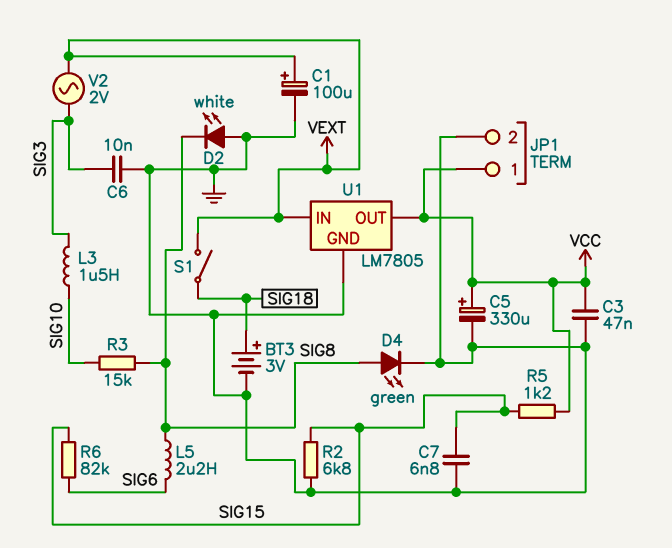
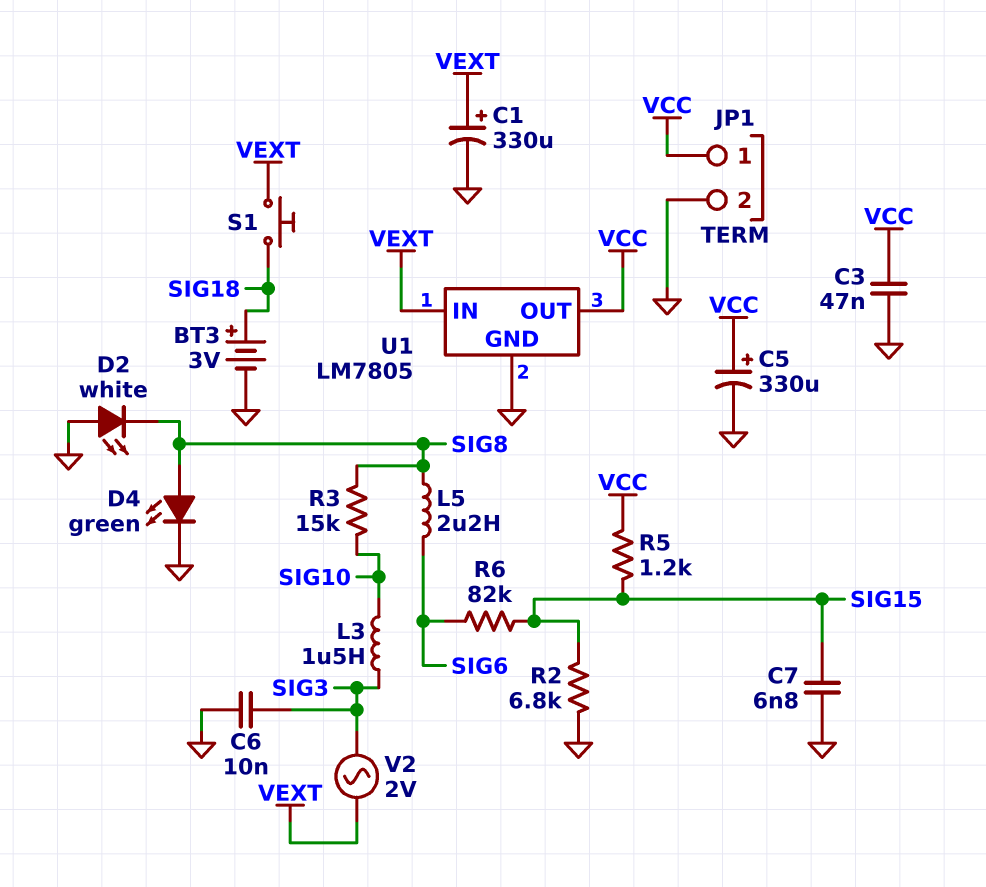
C1: 100uF (plus VEXT, minus GND) -> 330uF (plus VEXT, minus GND)
S1: switch (SIG18, VEXT) -> button (SIG18, VEXT)

